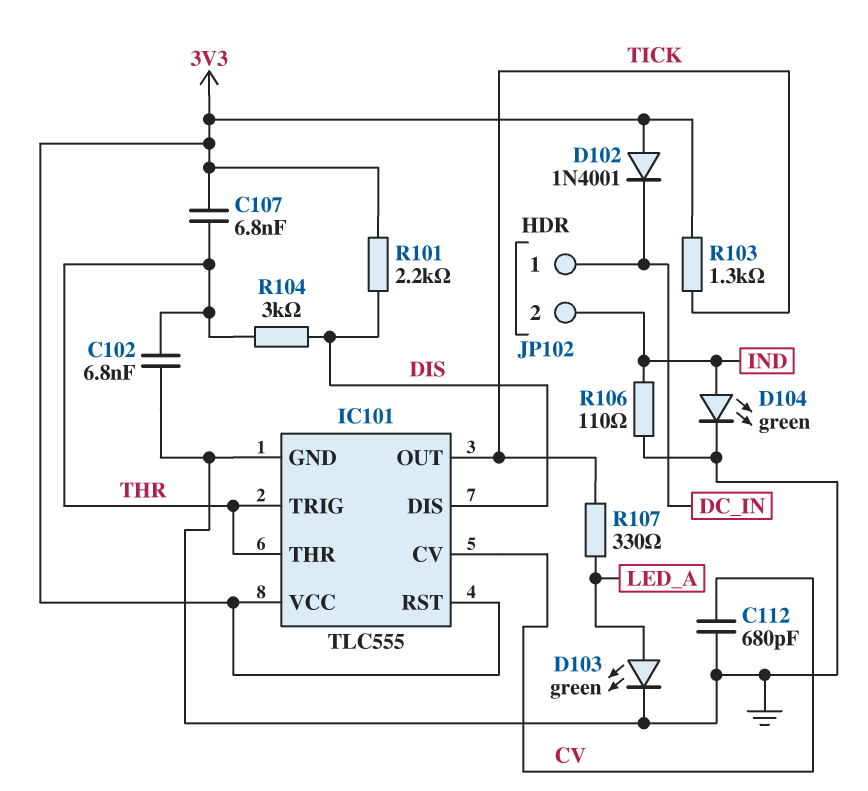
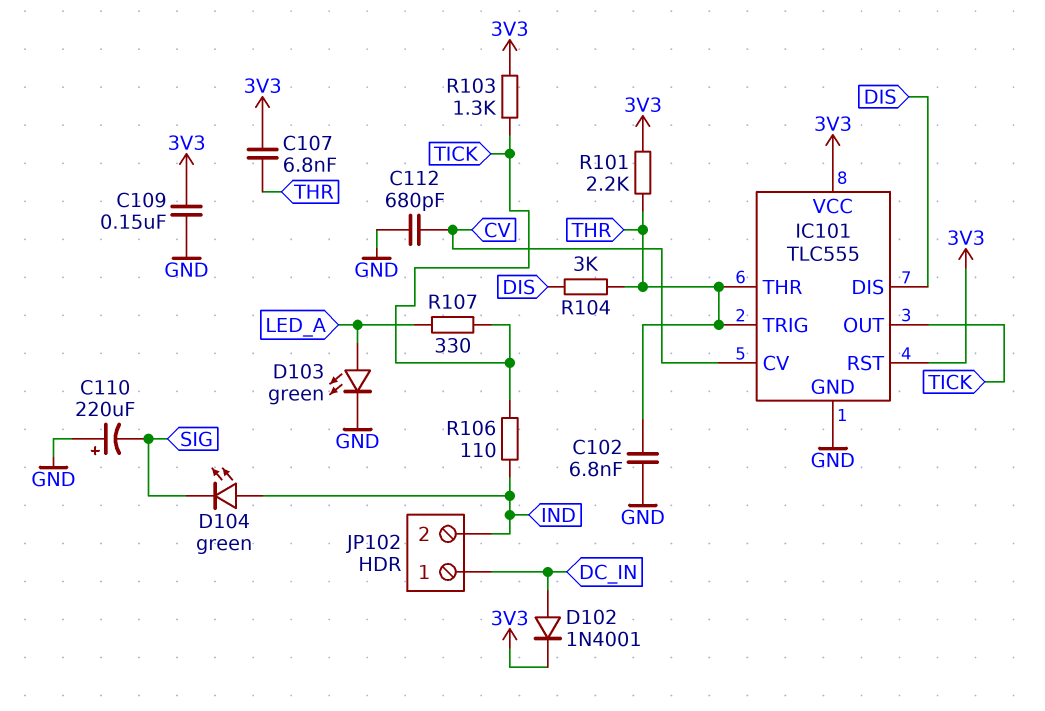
C109: none -> 150nF (3V3, GND)
C110: none -> 220uF (plus GND, minus SIG)
D102: diode 1N4001 (A 3V3, K DC_IN) -> diode 1N4001 (A DC_IN, K 3V3)
D104: LED green (A IND, K GND) -> LED green (A IND, K SIG)
R101: 2.2k (3V3, DIS) -> 2.2k (3V3, THR)
R106: 110 (GND, IND) -> 110 (IND, TICK)

